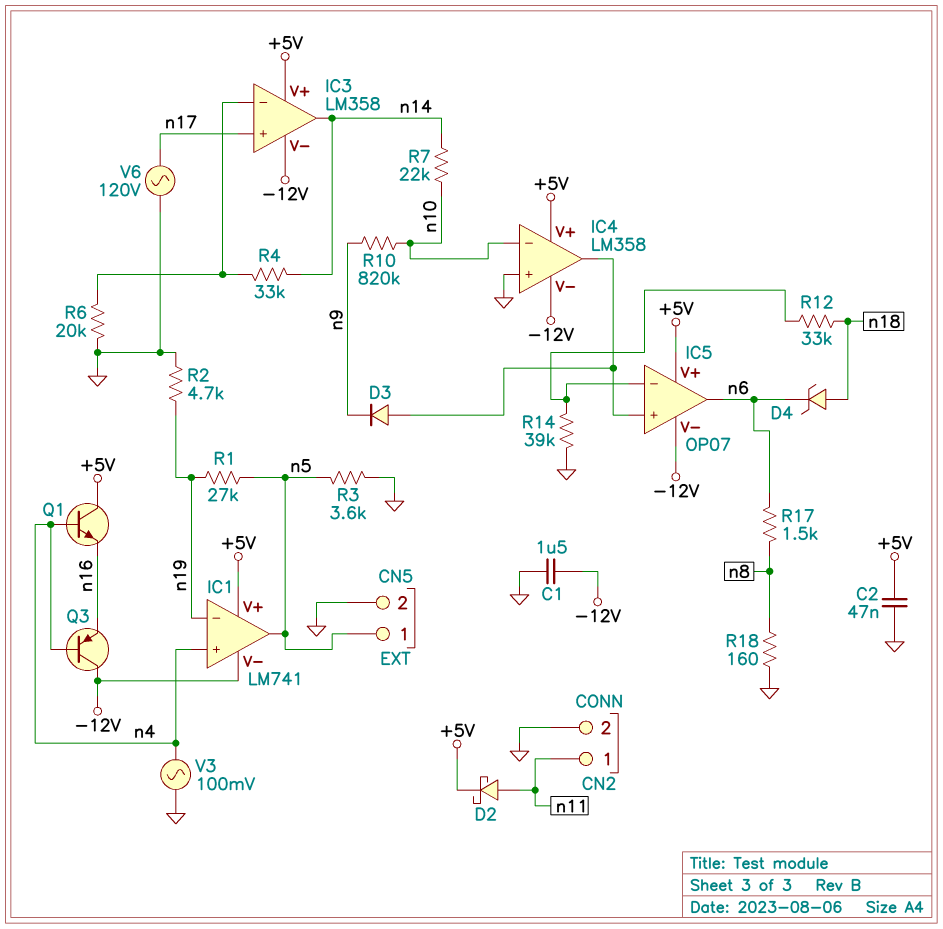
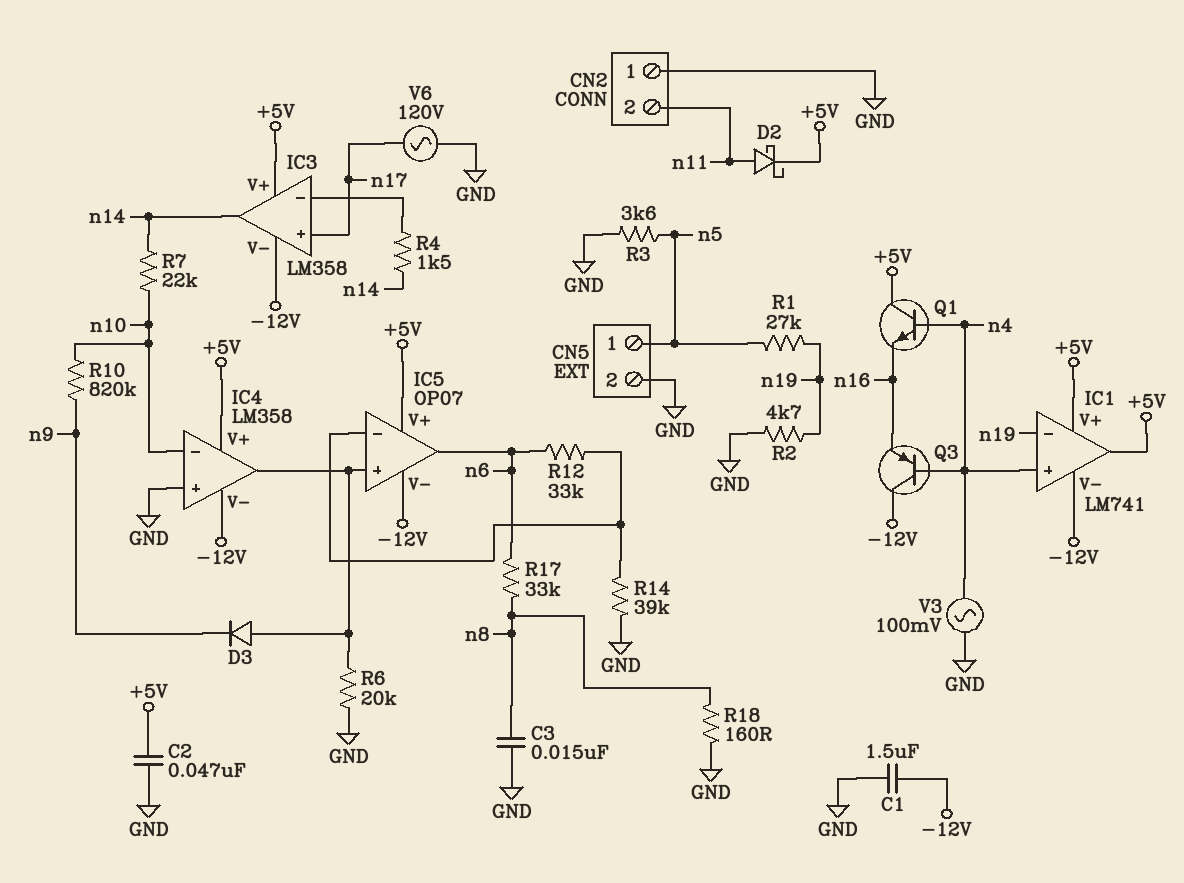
C3: none -> 15nF (GND, n8)
CN2 pin 1: n11 -> GND
CN2 pin 2: GND -> n11
D4: zener (A n18, K n6) -> none
IC1 pin out: n5 -> +5V
R4: 33k (IC3/in-, n14) -> 1.5k (IC3/in-, n14)
R6: 20k (GND, IC3/in-) -> 20k (GND, IC4/out)
R12: 33k (IC5/in-, n18) -> 33k (IC5/in-, n6)
R17: 1.5k (n6, n8) -> 33k (n6, n8)

